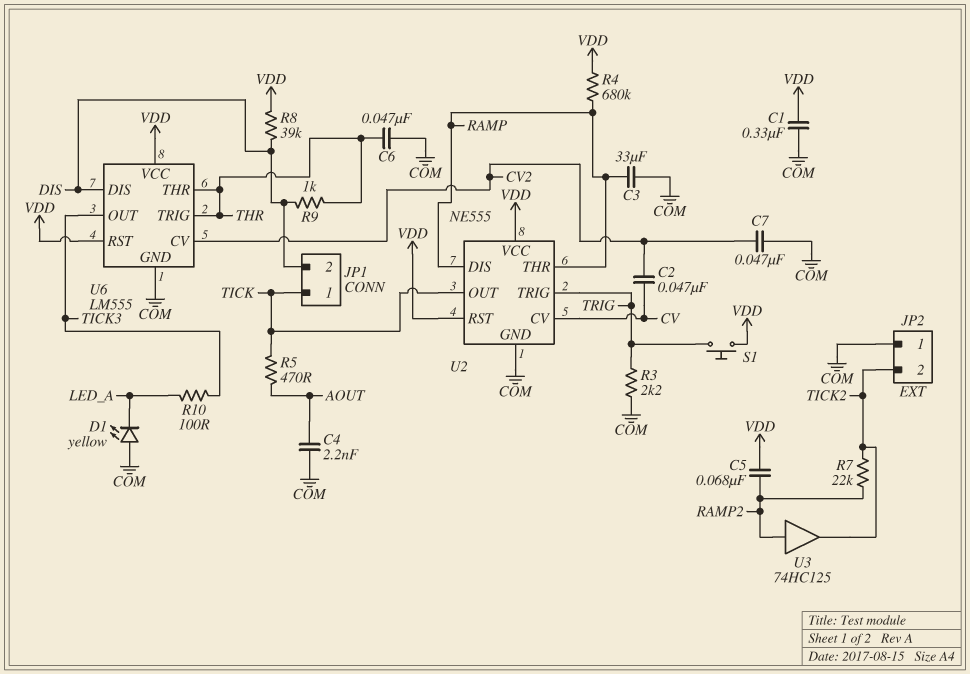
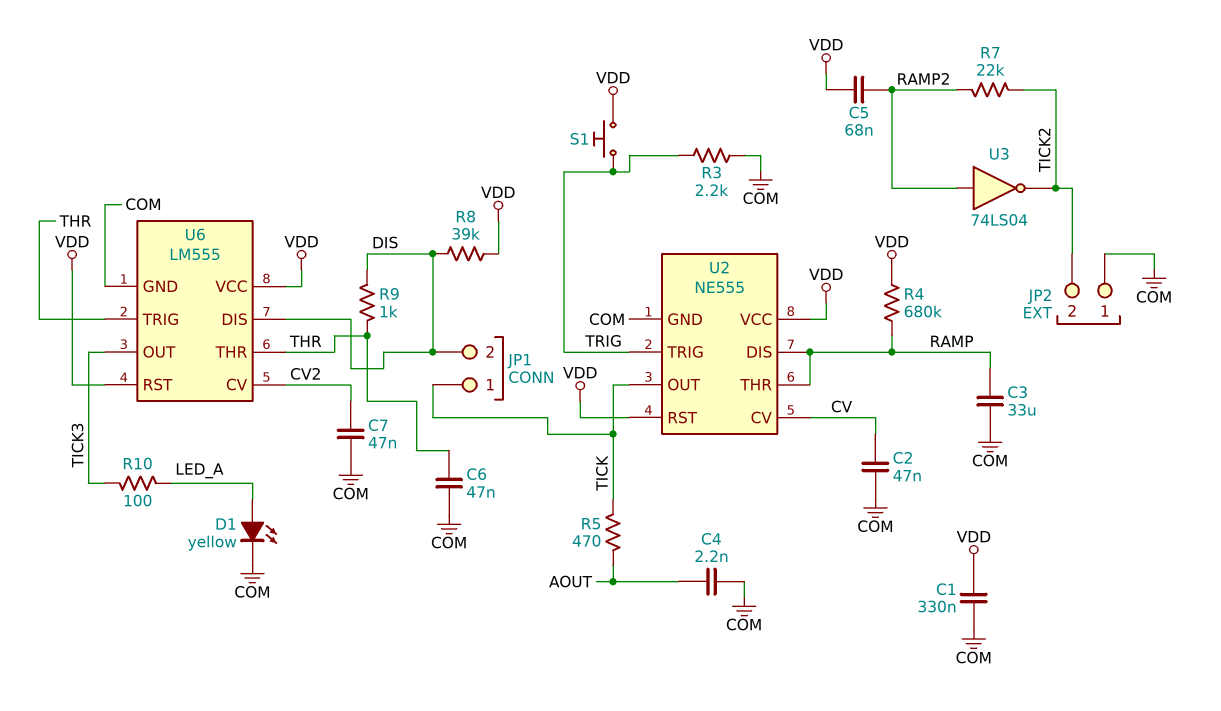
C2: 47nF (CV, CV2) -> 47nF (COM, CV)
D1: LED yellow (A COM, K LED_A) -> LED yellow (A LED_A, K COM)
U3: buffer 74HC125 (in RAMP2, out TICK2) -> NOT 74LS04 (in RAMP2, out TICK2)

